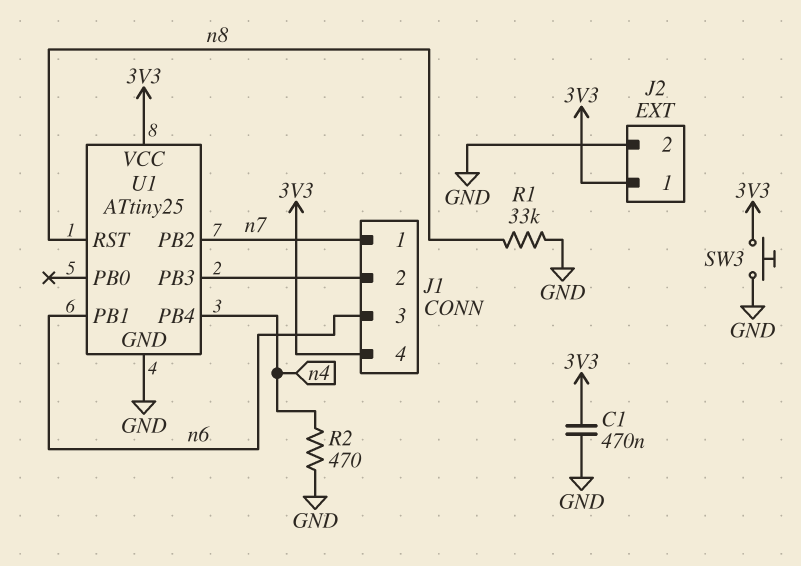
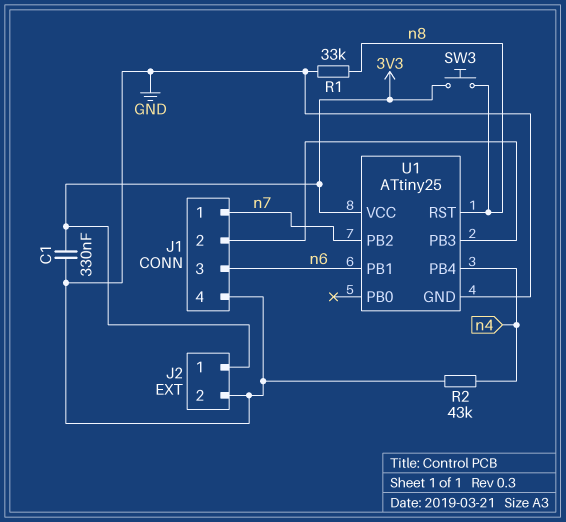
C1: 470nF (3V3, GND) -> 330nF (3V3, GND)
J1 pin 4: 3V3 -> GND
R2: 470 (GND, n4) -> 43k (GND, n4)
SW3: button (3V3, GND) -> button (3V3, n8)

